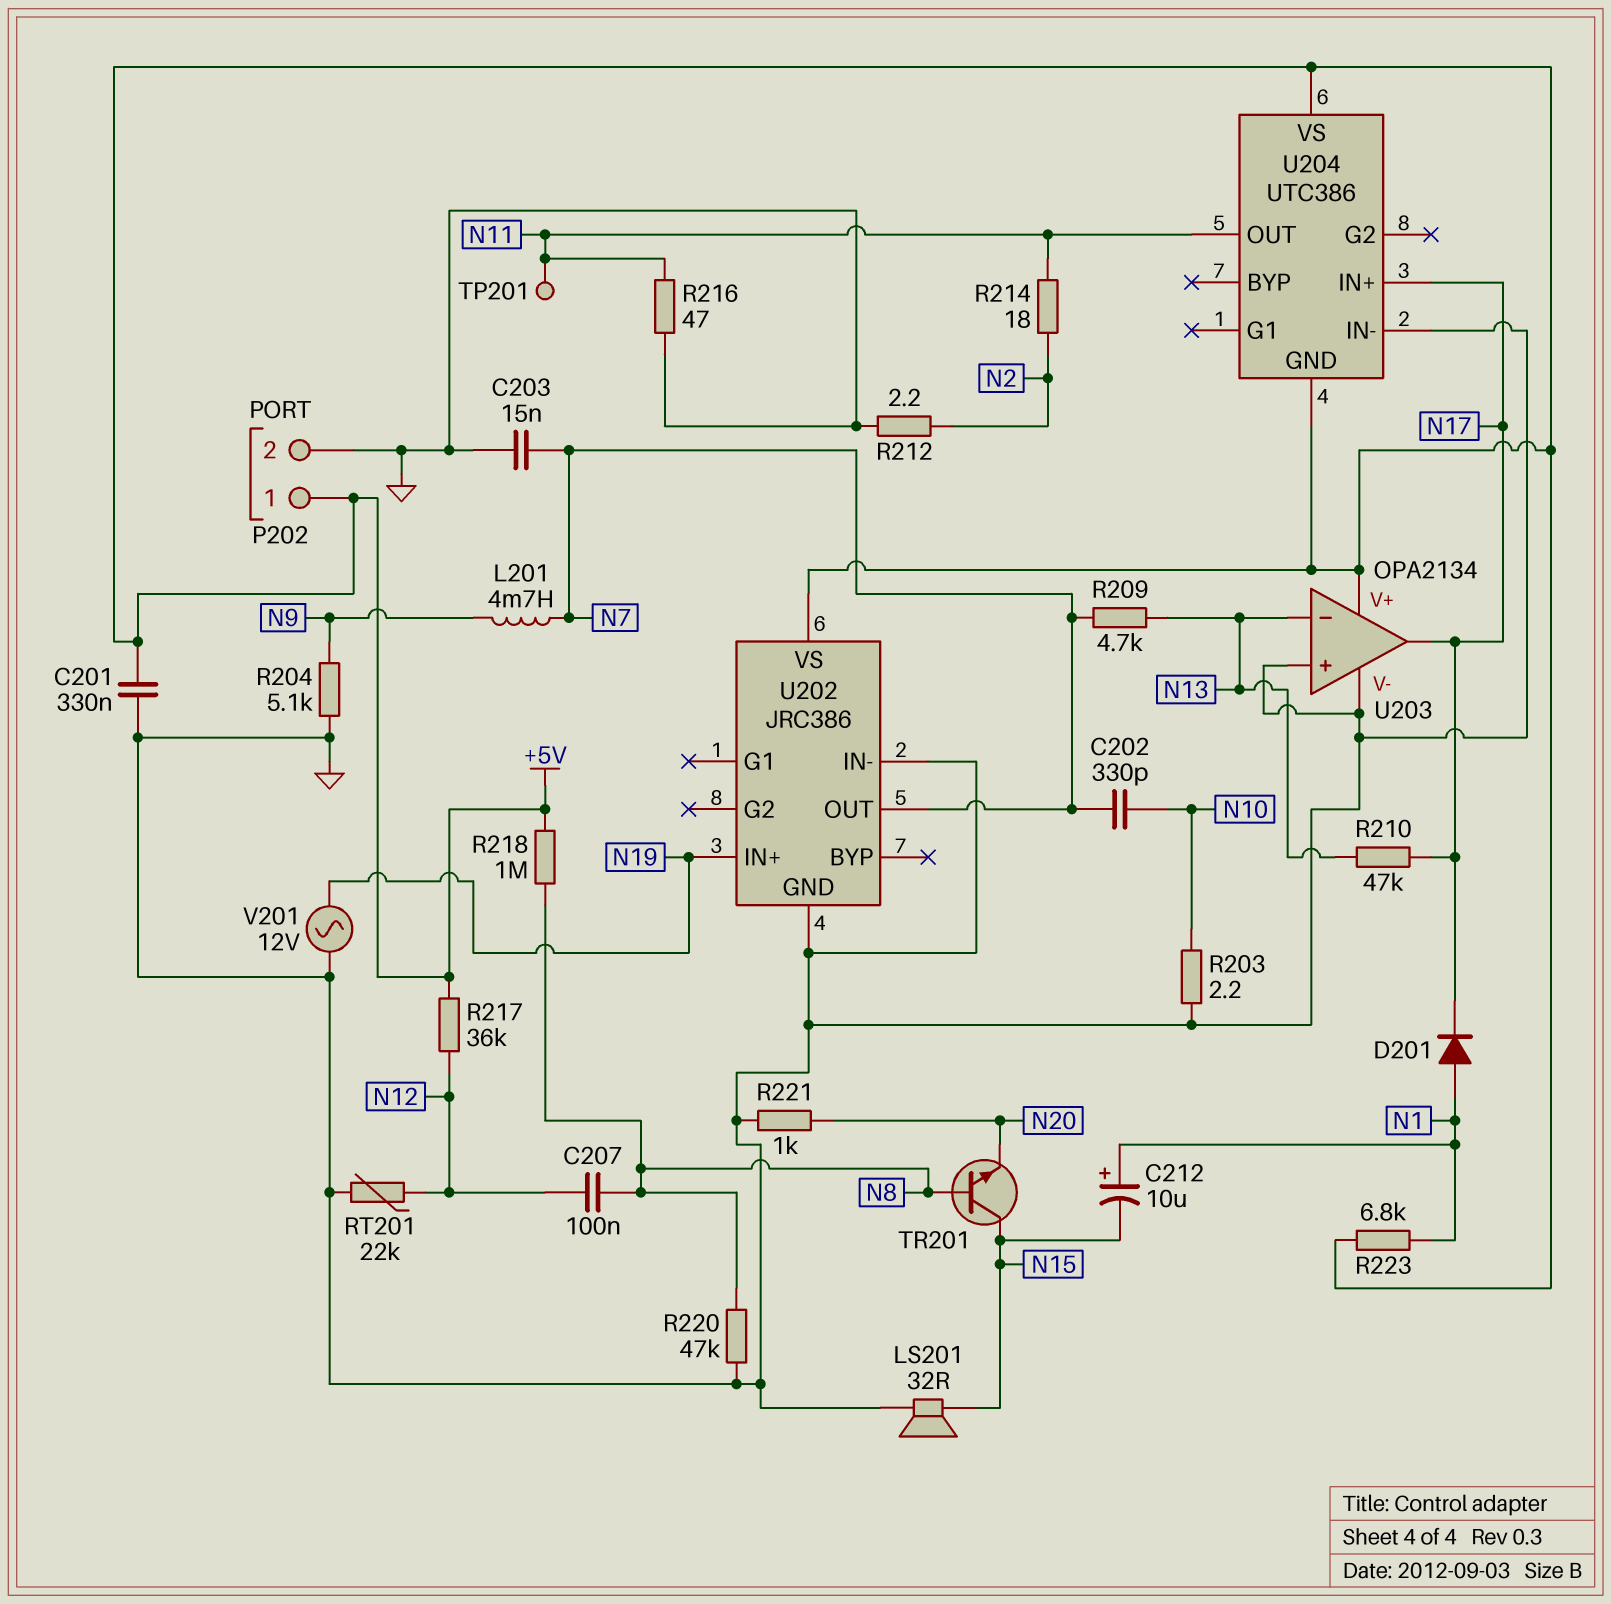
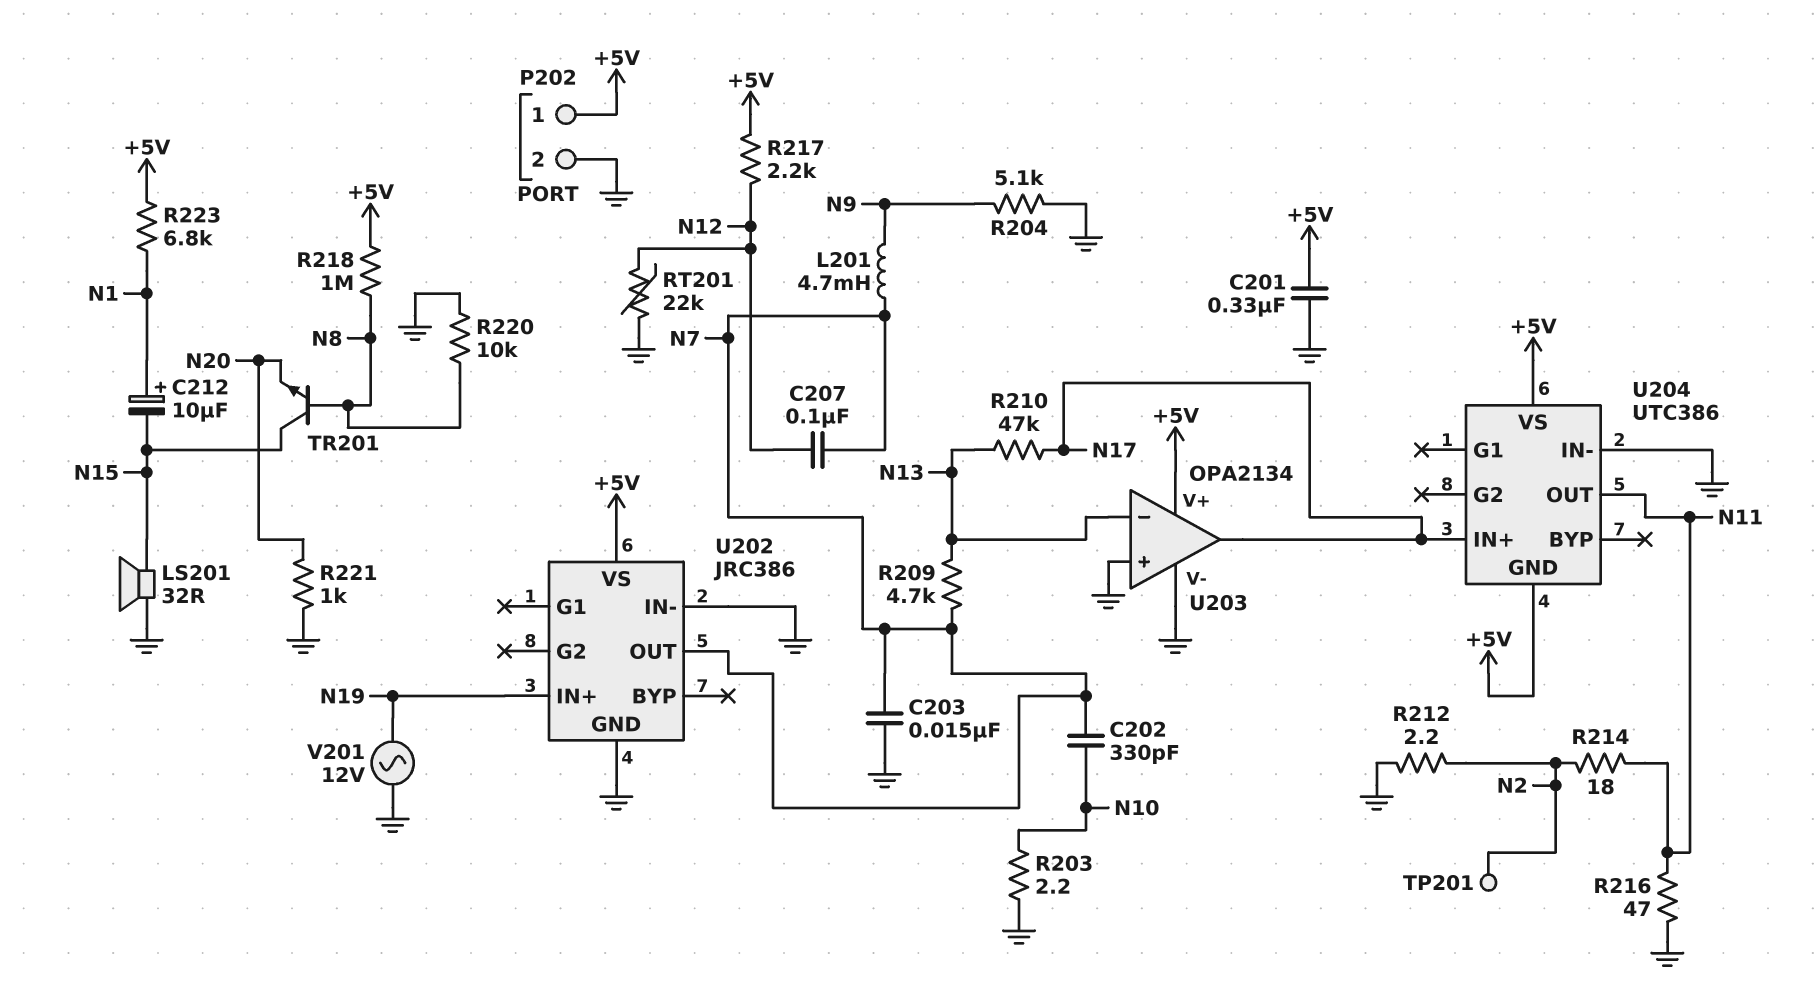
C207: 100nF (N8, N12) -> 100nF (N7, N12)
D201: diode (A N1, K N17) -> none
R217: 36k (+5V, N12) -> 2.2k (+5V, N12)
R220: 47k (GND, N8) -> 10k (GND, N8)
TP201: test point (N11) -> test point (N2)

